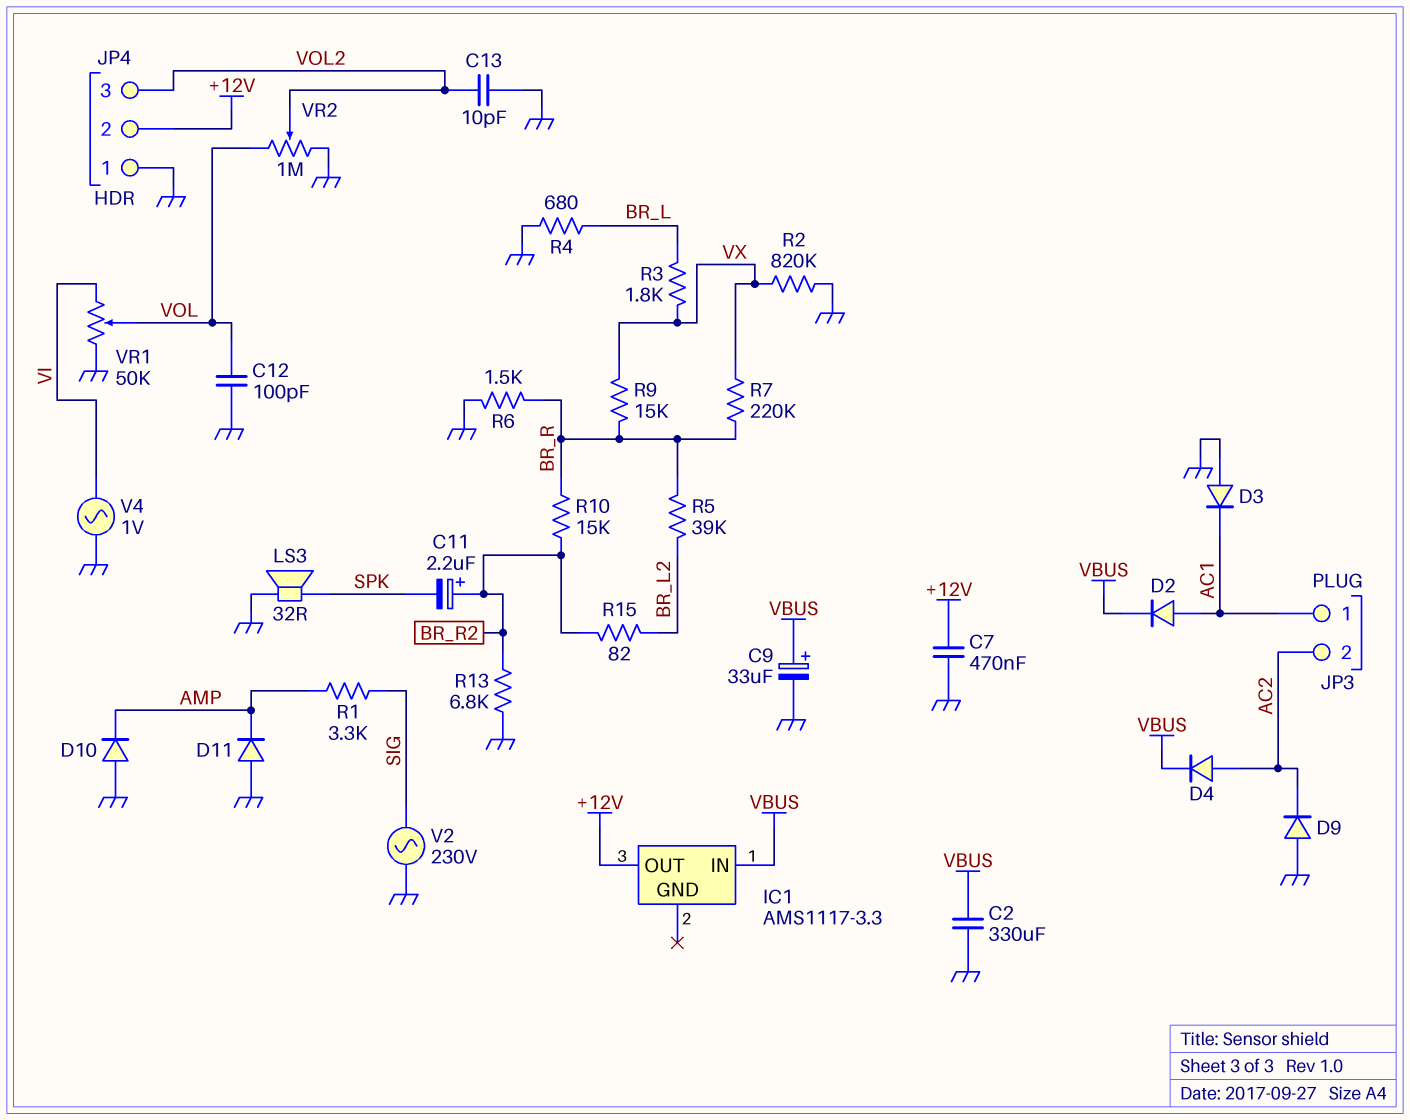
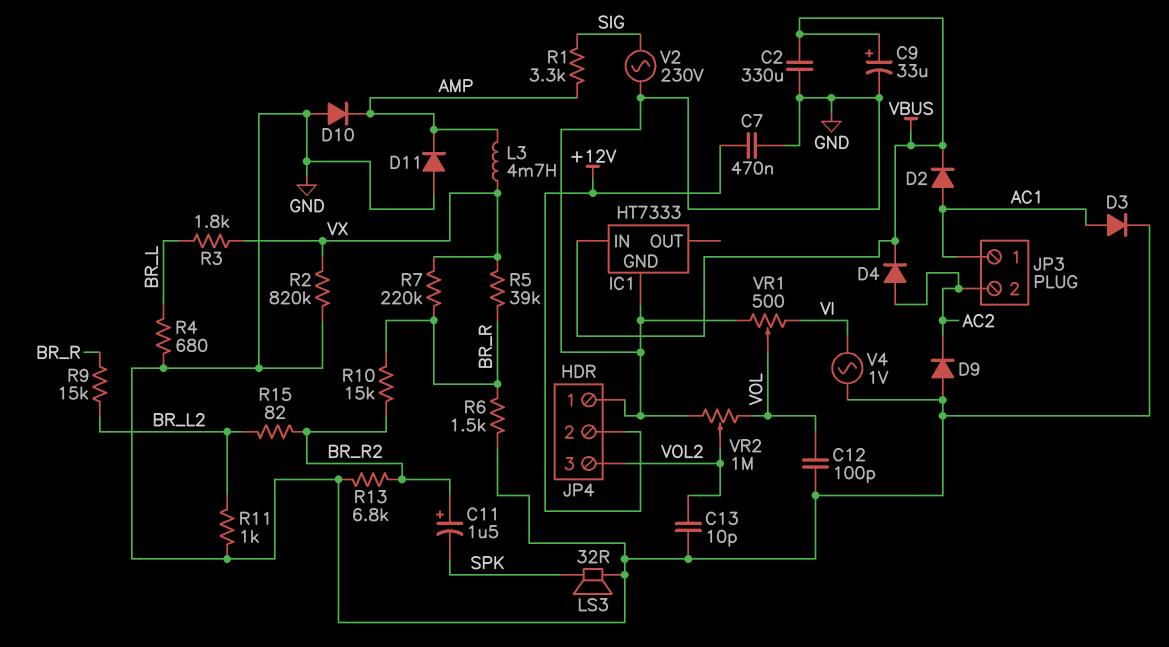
C11: 2.2uF (plus BR_R2, minus SPK) -> 1.5uF (plus BR_R2, minus SPK)
D3: diode (A GND, K AC1) -> diode (A AC1, K GND)
IC1: AMS1117-3.3 -> HT7333
IC1 pin GND: none -> GND
IC1 pin OUT: +12V -> none
L3: none -> 4.7mH (AMP, VX)
R5: 39k (BR_L2, BR_R) -> 39k (BR_R, VX)
R9: 15k (BR_R, VX) -> 15k (BR_L2, BR_R)
R11: none -> 1k (BR_L2, GND)
VR1: 50k (GND, VI, wiper VOL) -> 500 (GND, VI, wiper VOL)

